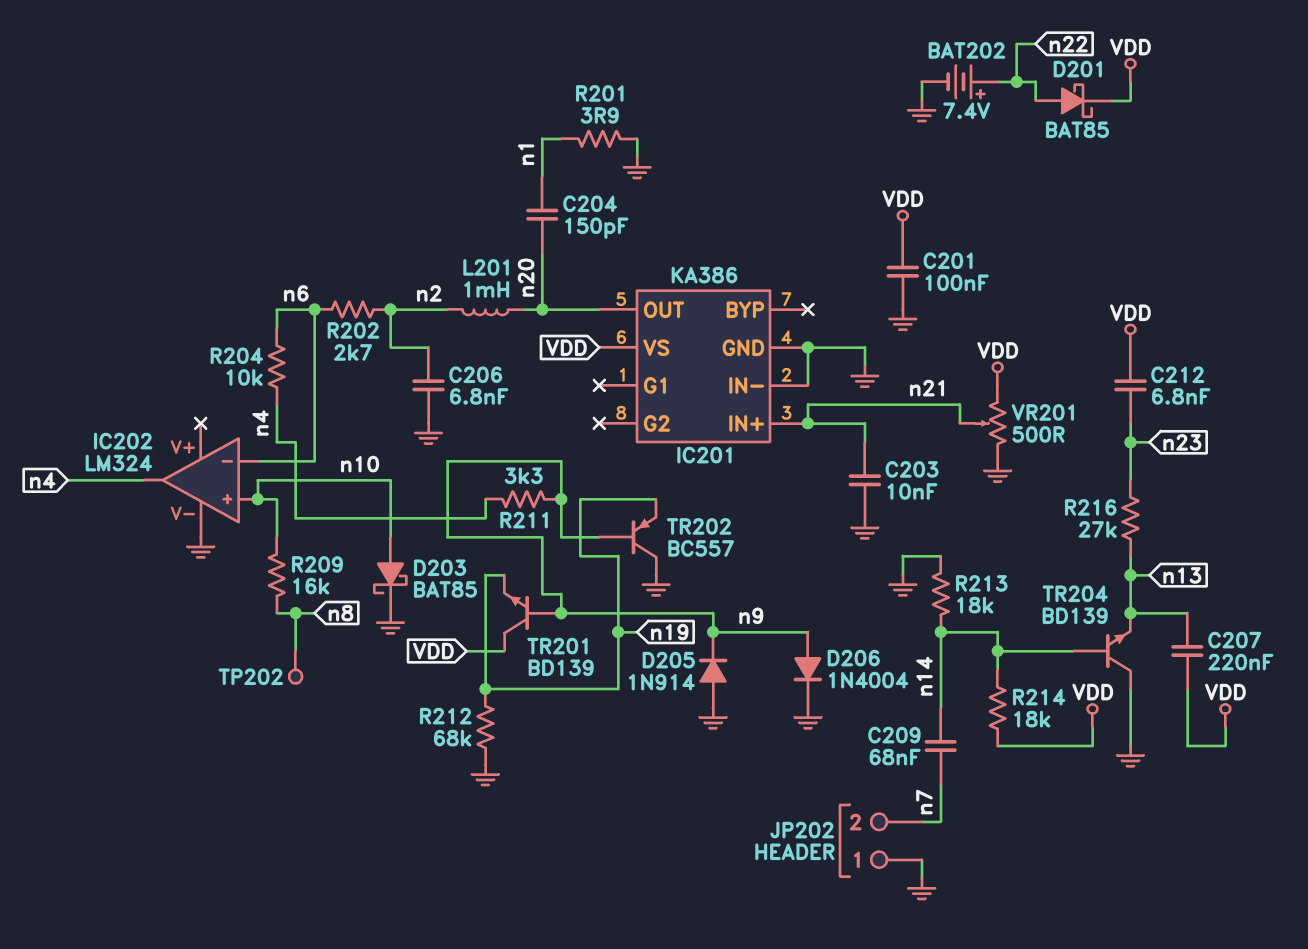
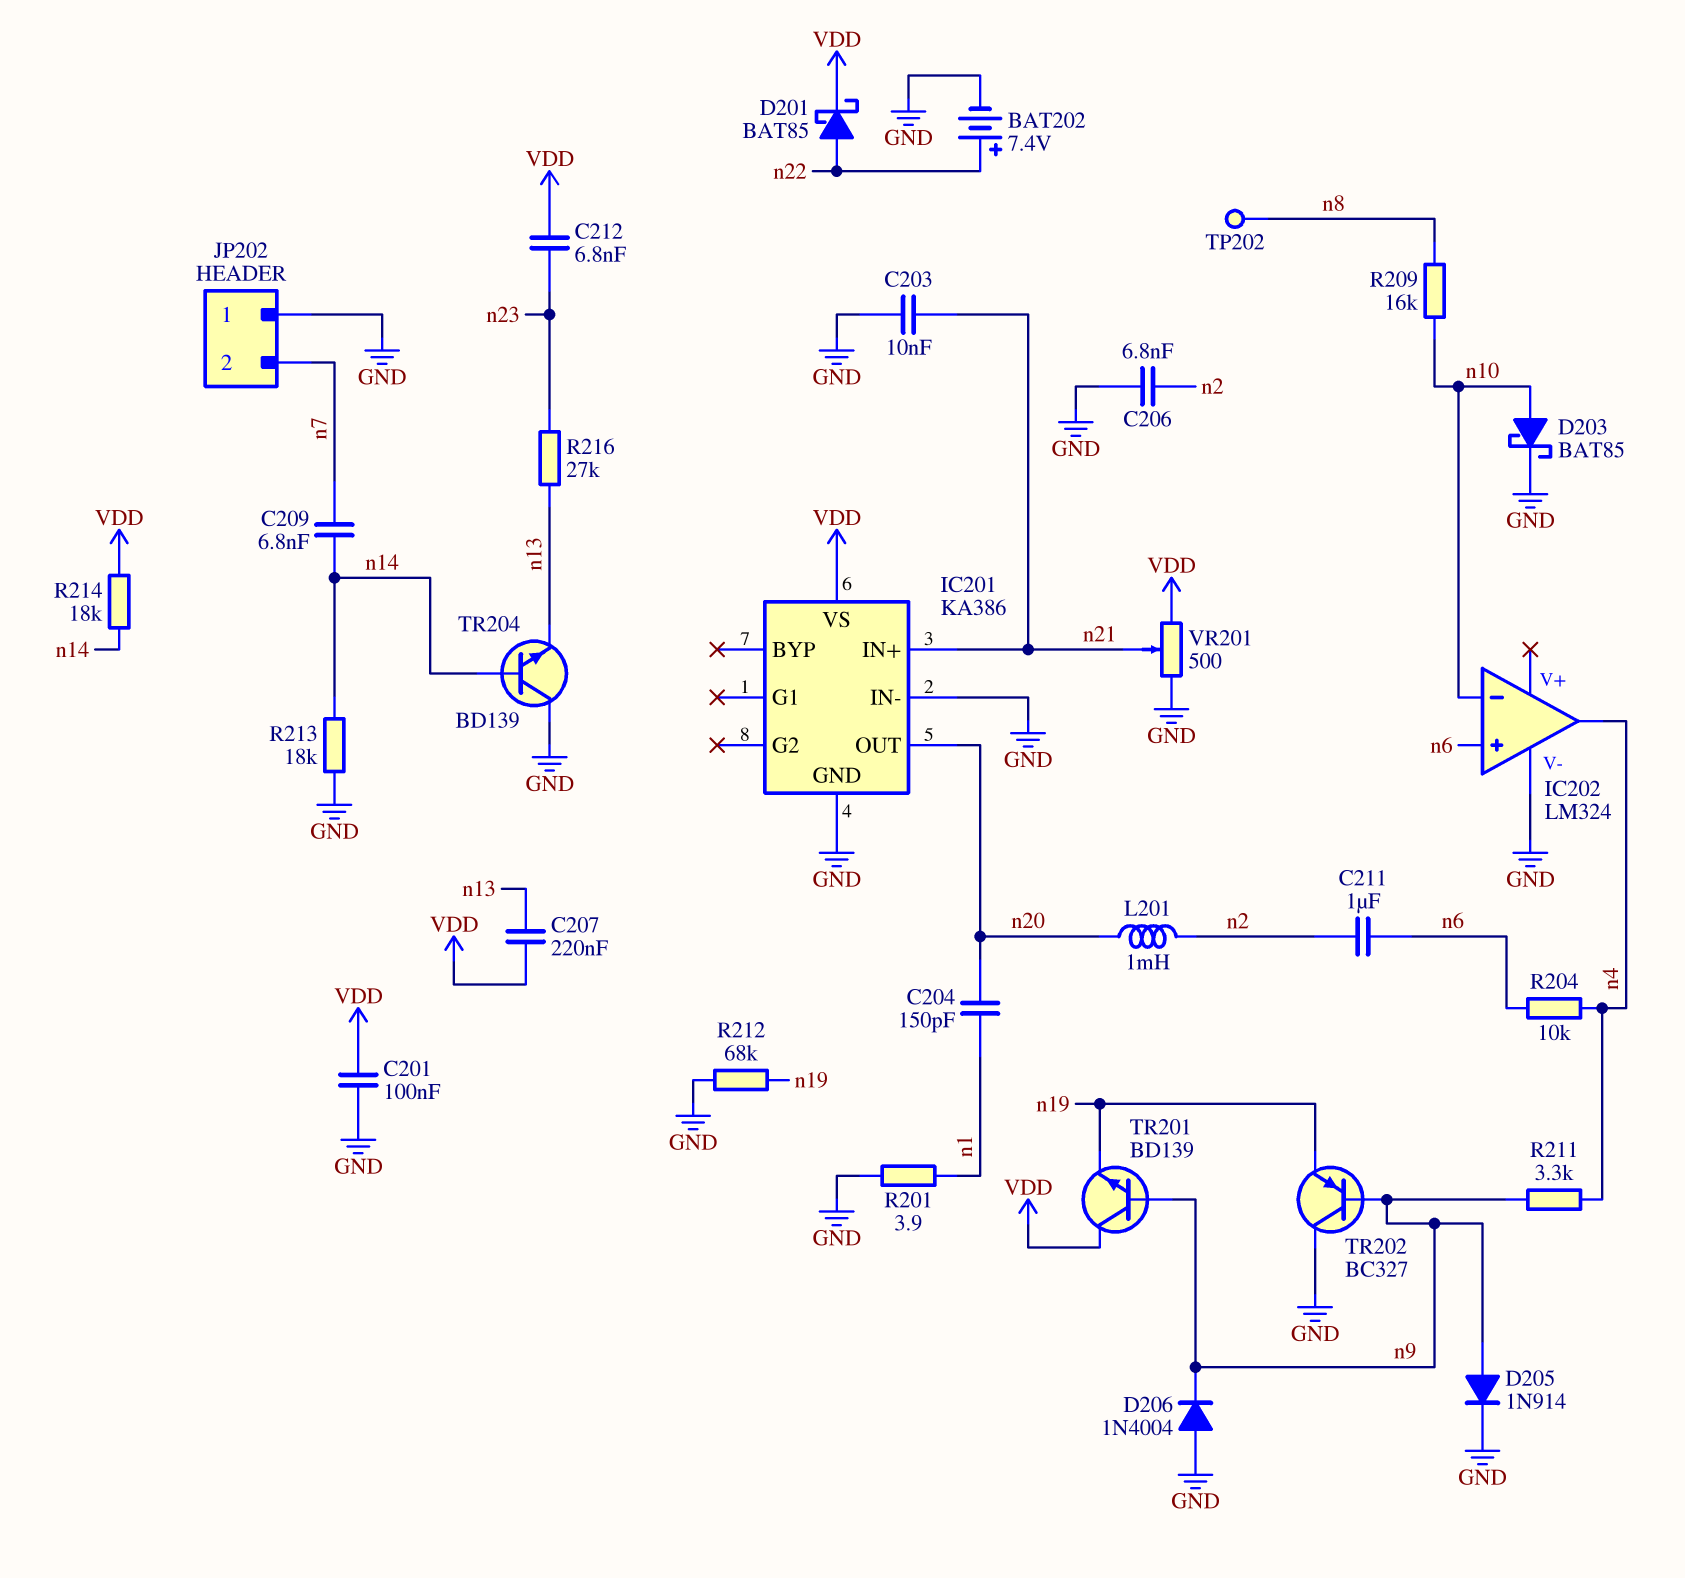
C209: 68nF (n7, n14) -> 6.8nF (n7, n14)
C211: none -> 1uF (n2, n6)
D205: diode 1N914 (A GND, K n9) -> diode 1N914 (A n9, K GND)
D206: diode 1N4004 (A n9, K GND) -> diode 1N4004 (A GND, K n9)
IC202 pin in+: n10 -> n6
IC202 pin in-: n6 -> n10
R202: 2.7k (n2, n6) -> none
TR202: PNP BC557 (B n9, C GND, E n19) -> PNP BC327 (B n9, C GND, E n19)

